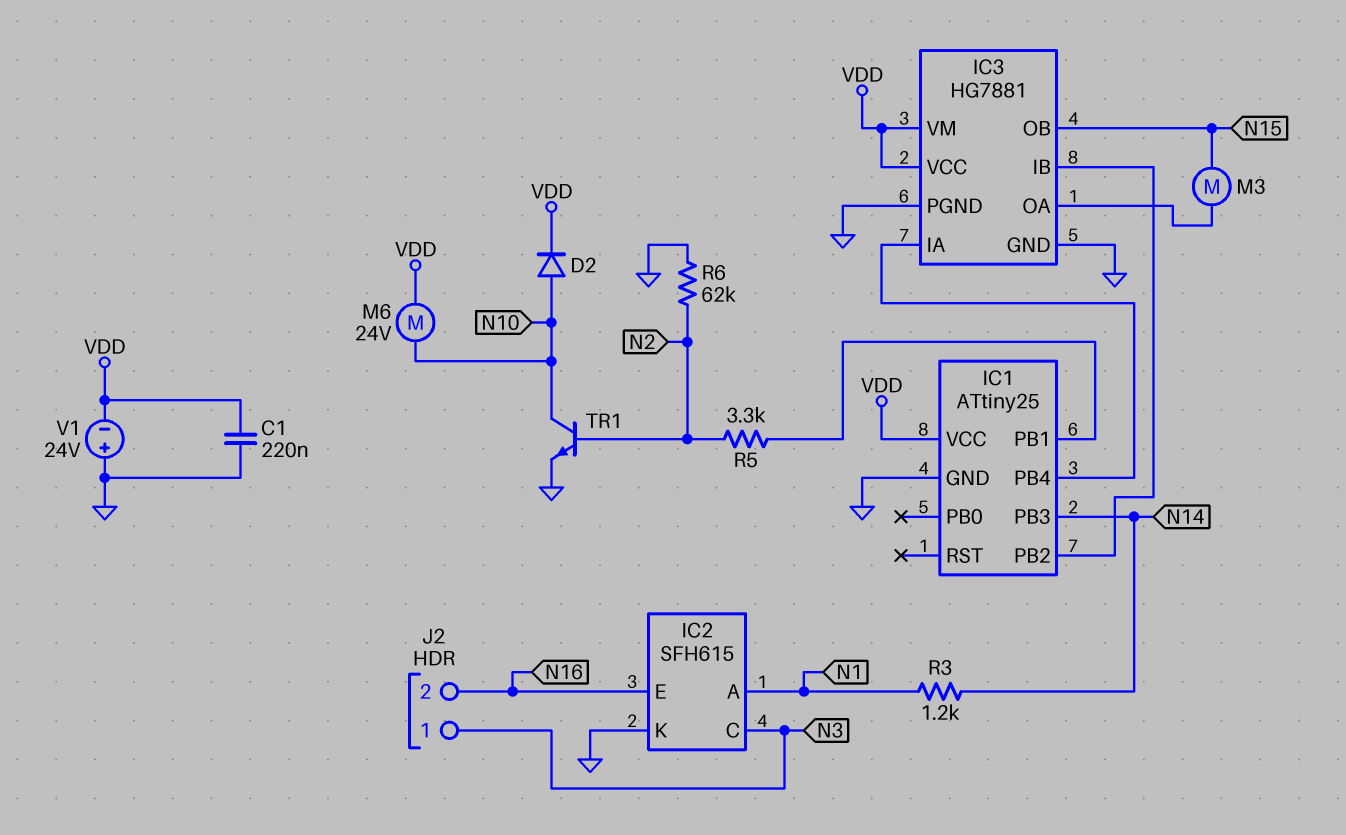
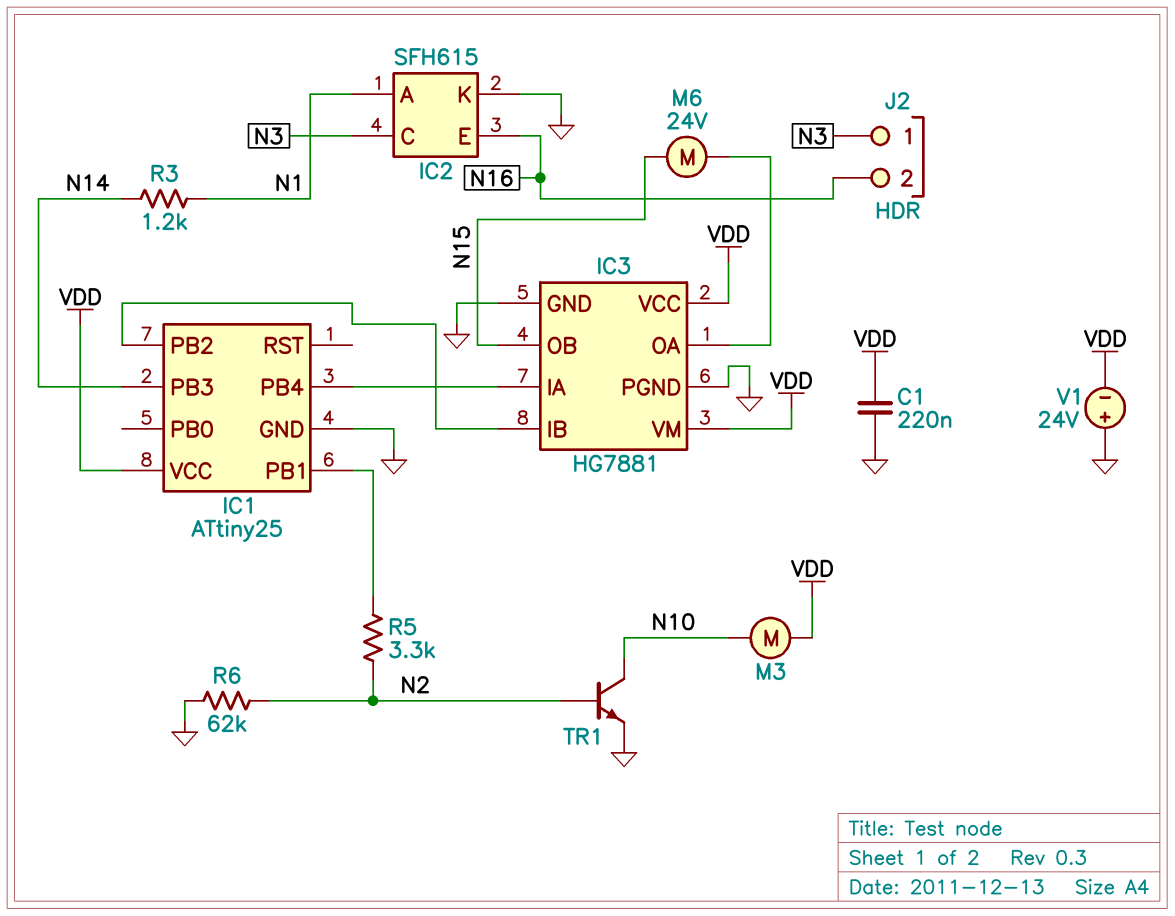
D2: diode (A N10, K VDD) -> none
M3: motor (IC3/OA, N15) -> motor (N10, VDD)
M6: motor 24V (N10, VDD) -> motor 24V (IC3/OA, N15)

